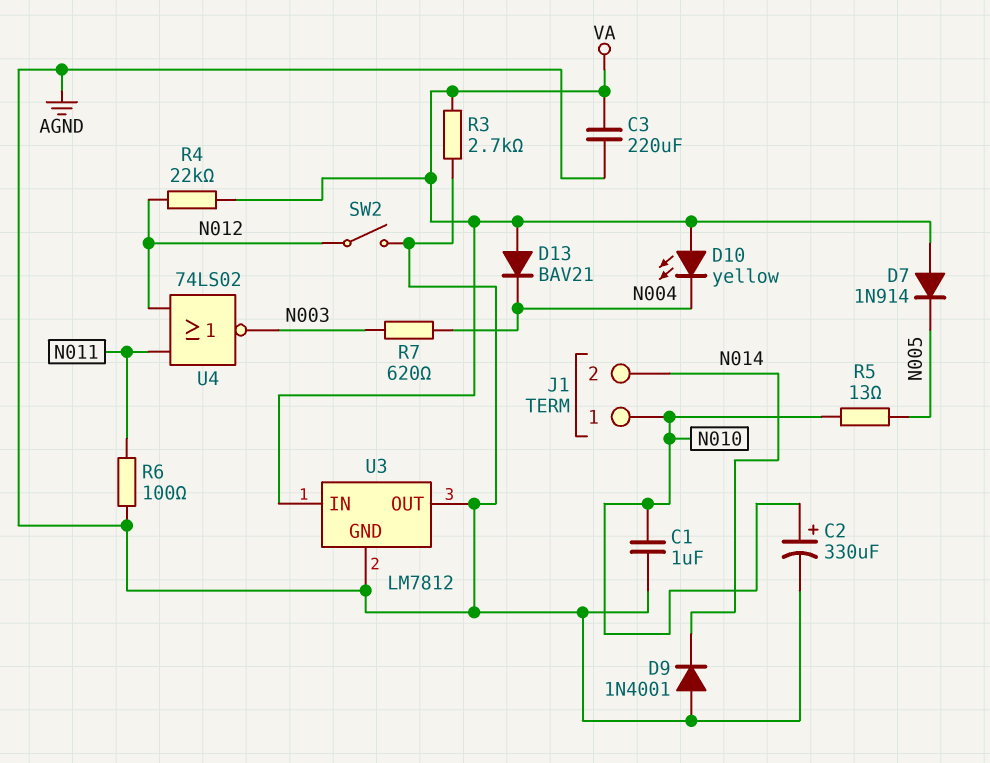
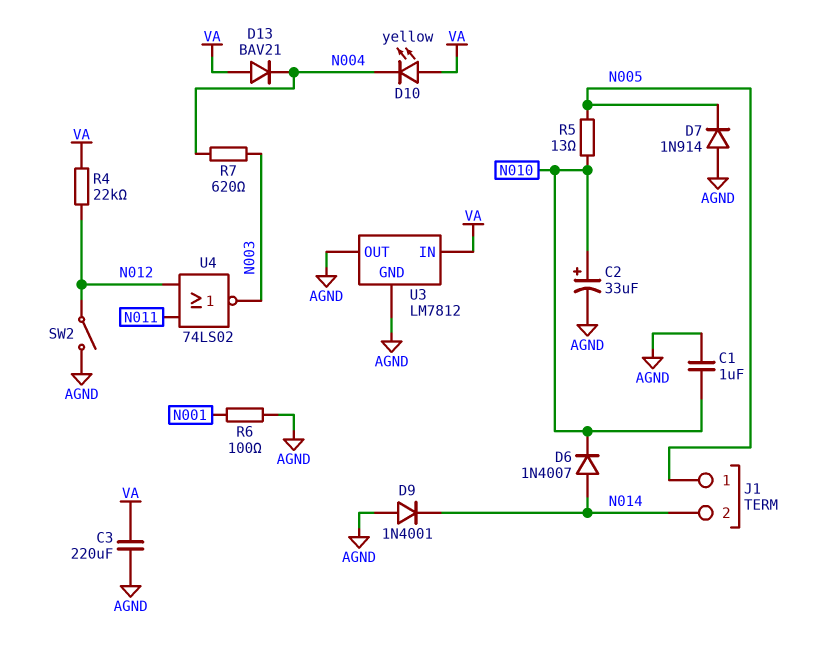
C2: 330uF (plus N010, minus AGND) -> 33uF (plus N010, minus AGND)
D6: none -> diode 1N4007 (A N014, K N010)
D7: diode 1N914 (A VA, K N005) -> diode 1N914 (A AGND, K N005)
J1 pin 1: N010 -> N005
R3: 2.7k (AGND, VA) -> none
R6: 100 (AGND, N011) -> 100 (AGND, N001)

